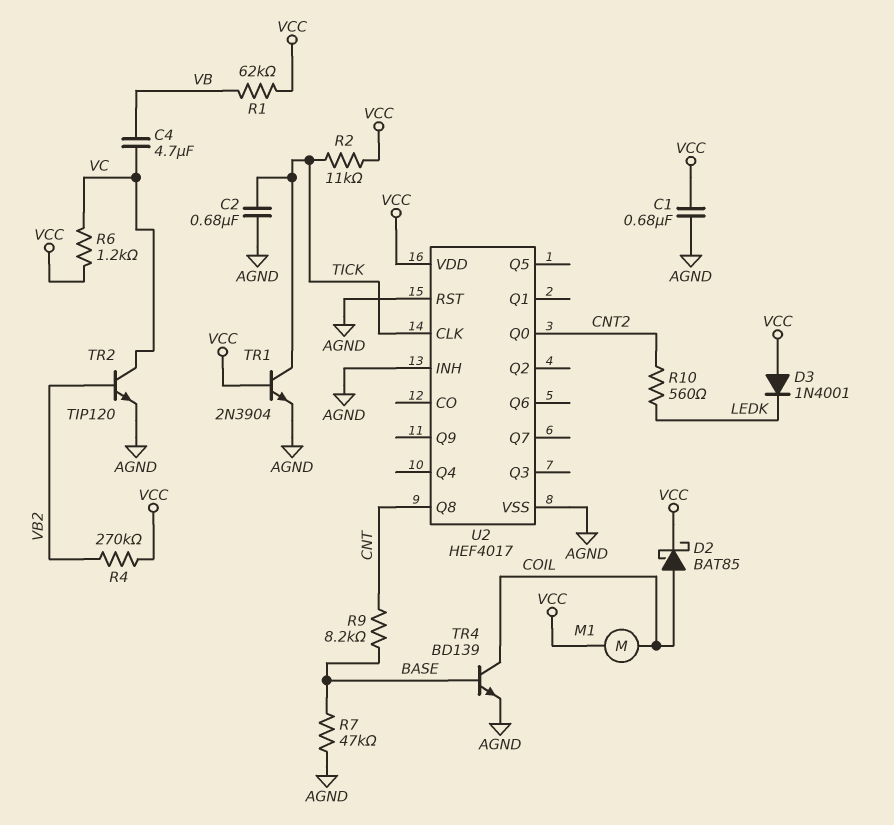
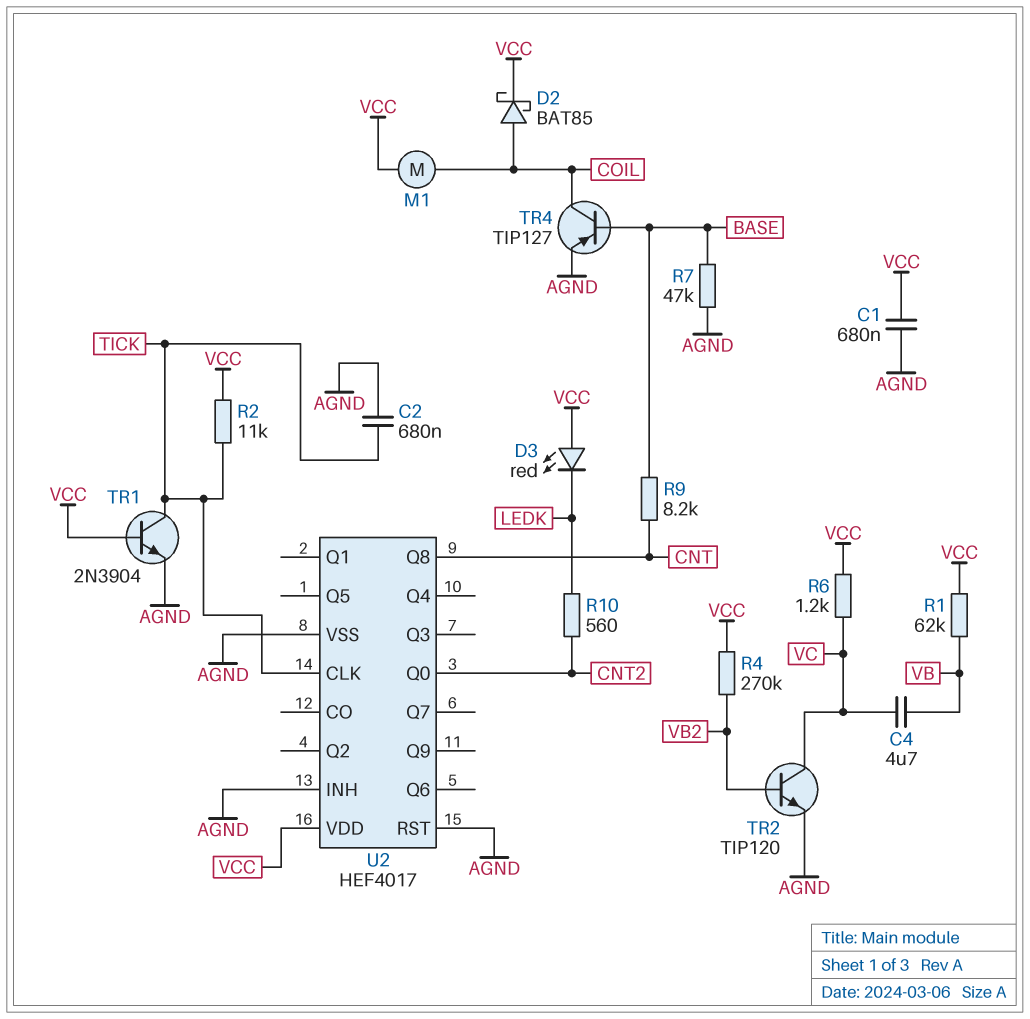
D3: diode 1N4001 (A VCC, K LEDK) -> LED red (A VCC, K LEDK)
TR4: NPN BD139 (B BASE, C COIL, E AGND) -> PNP TIP127 (B BASE, C COIL, E AGND)

